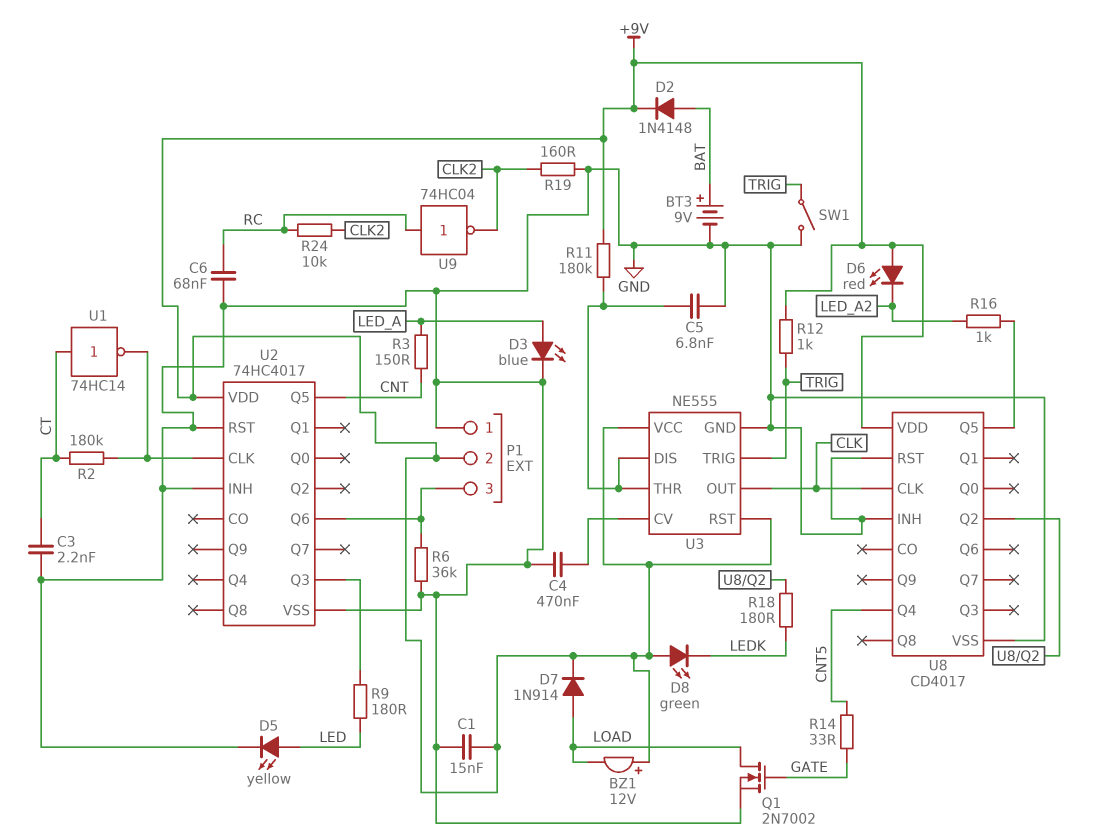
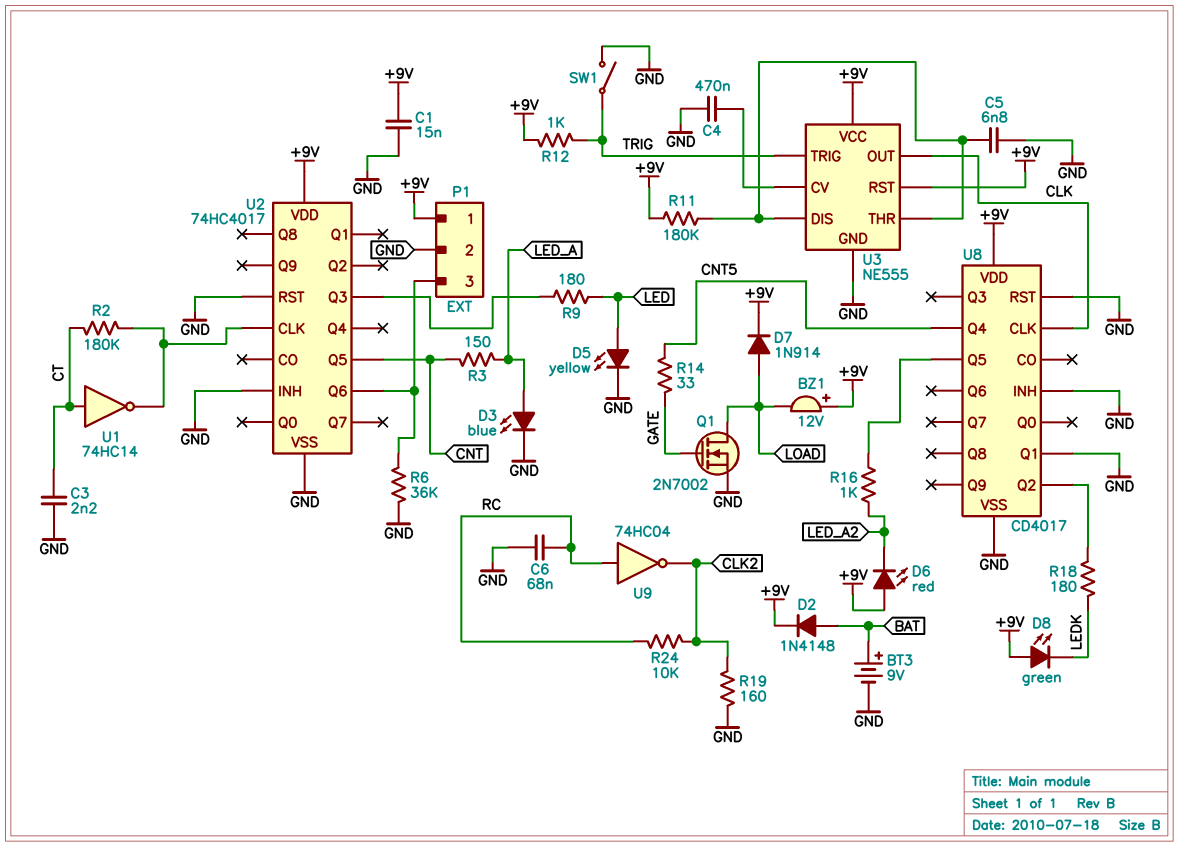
P1 pin 1: GND -> +9V
P1 pin 2: +9V -> GND
U8 pin Q1: none -> GND

